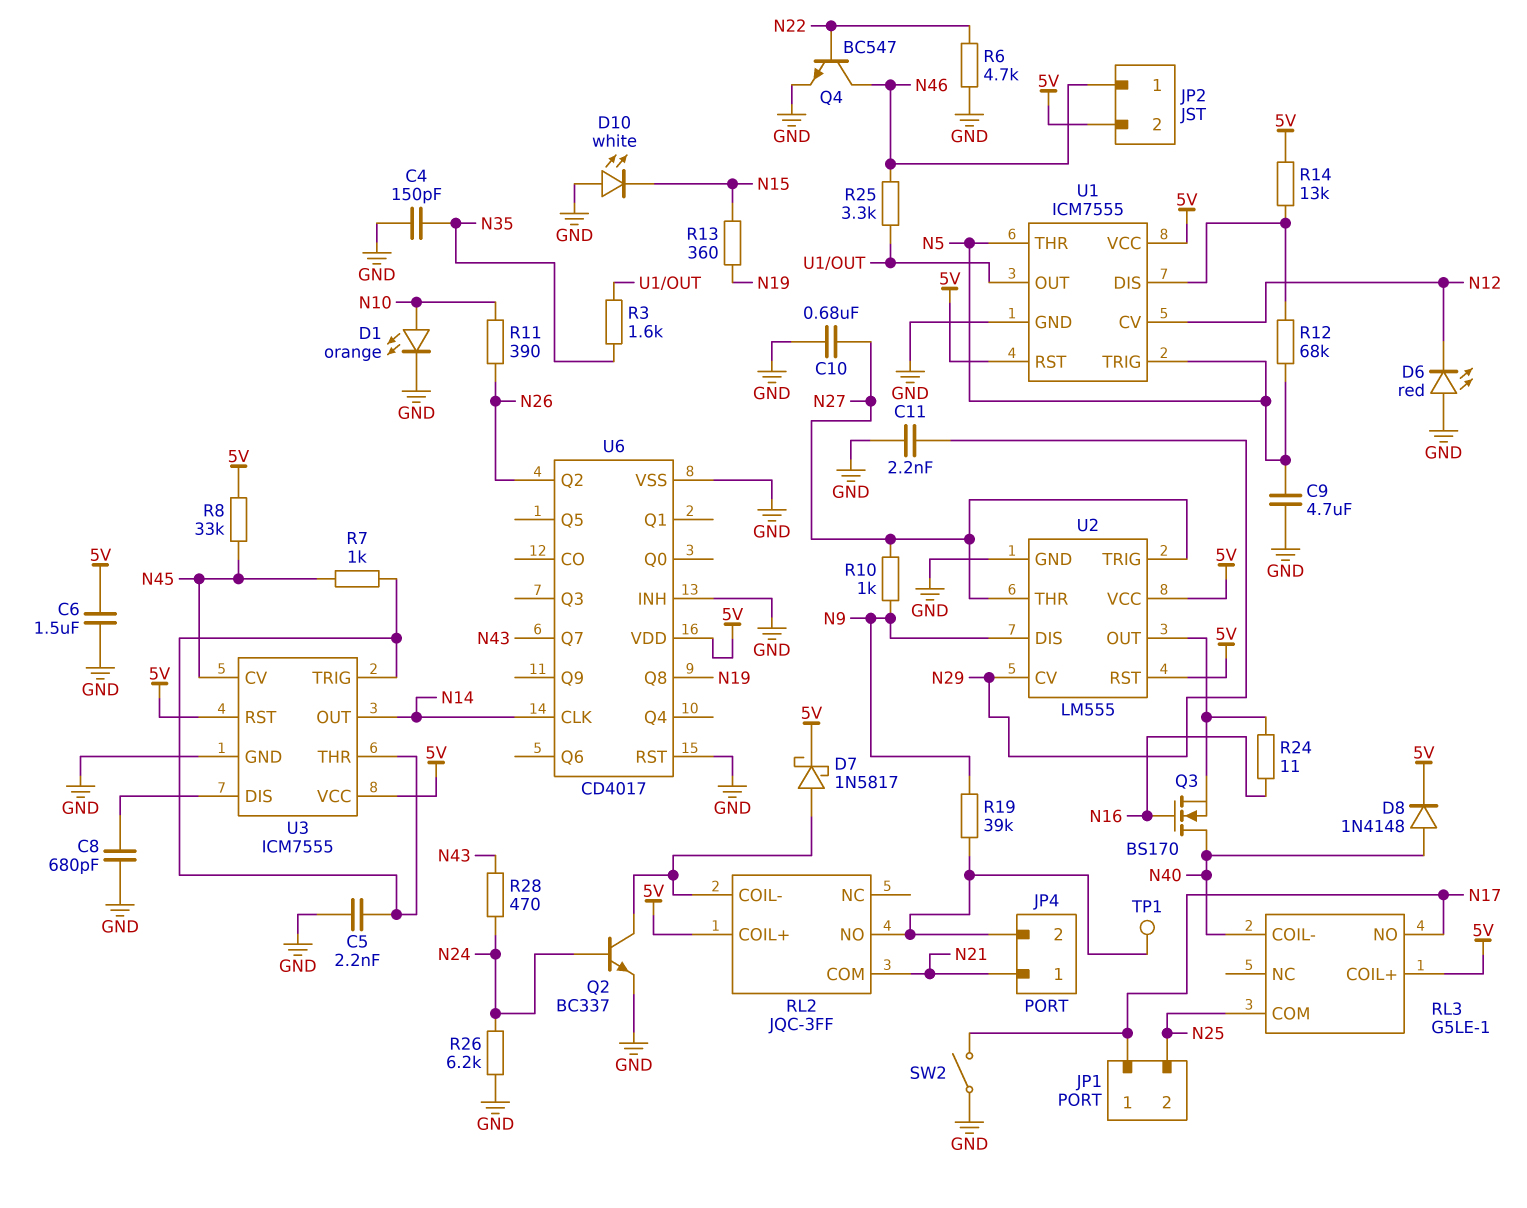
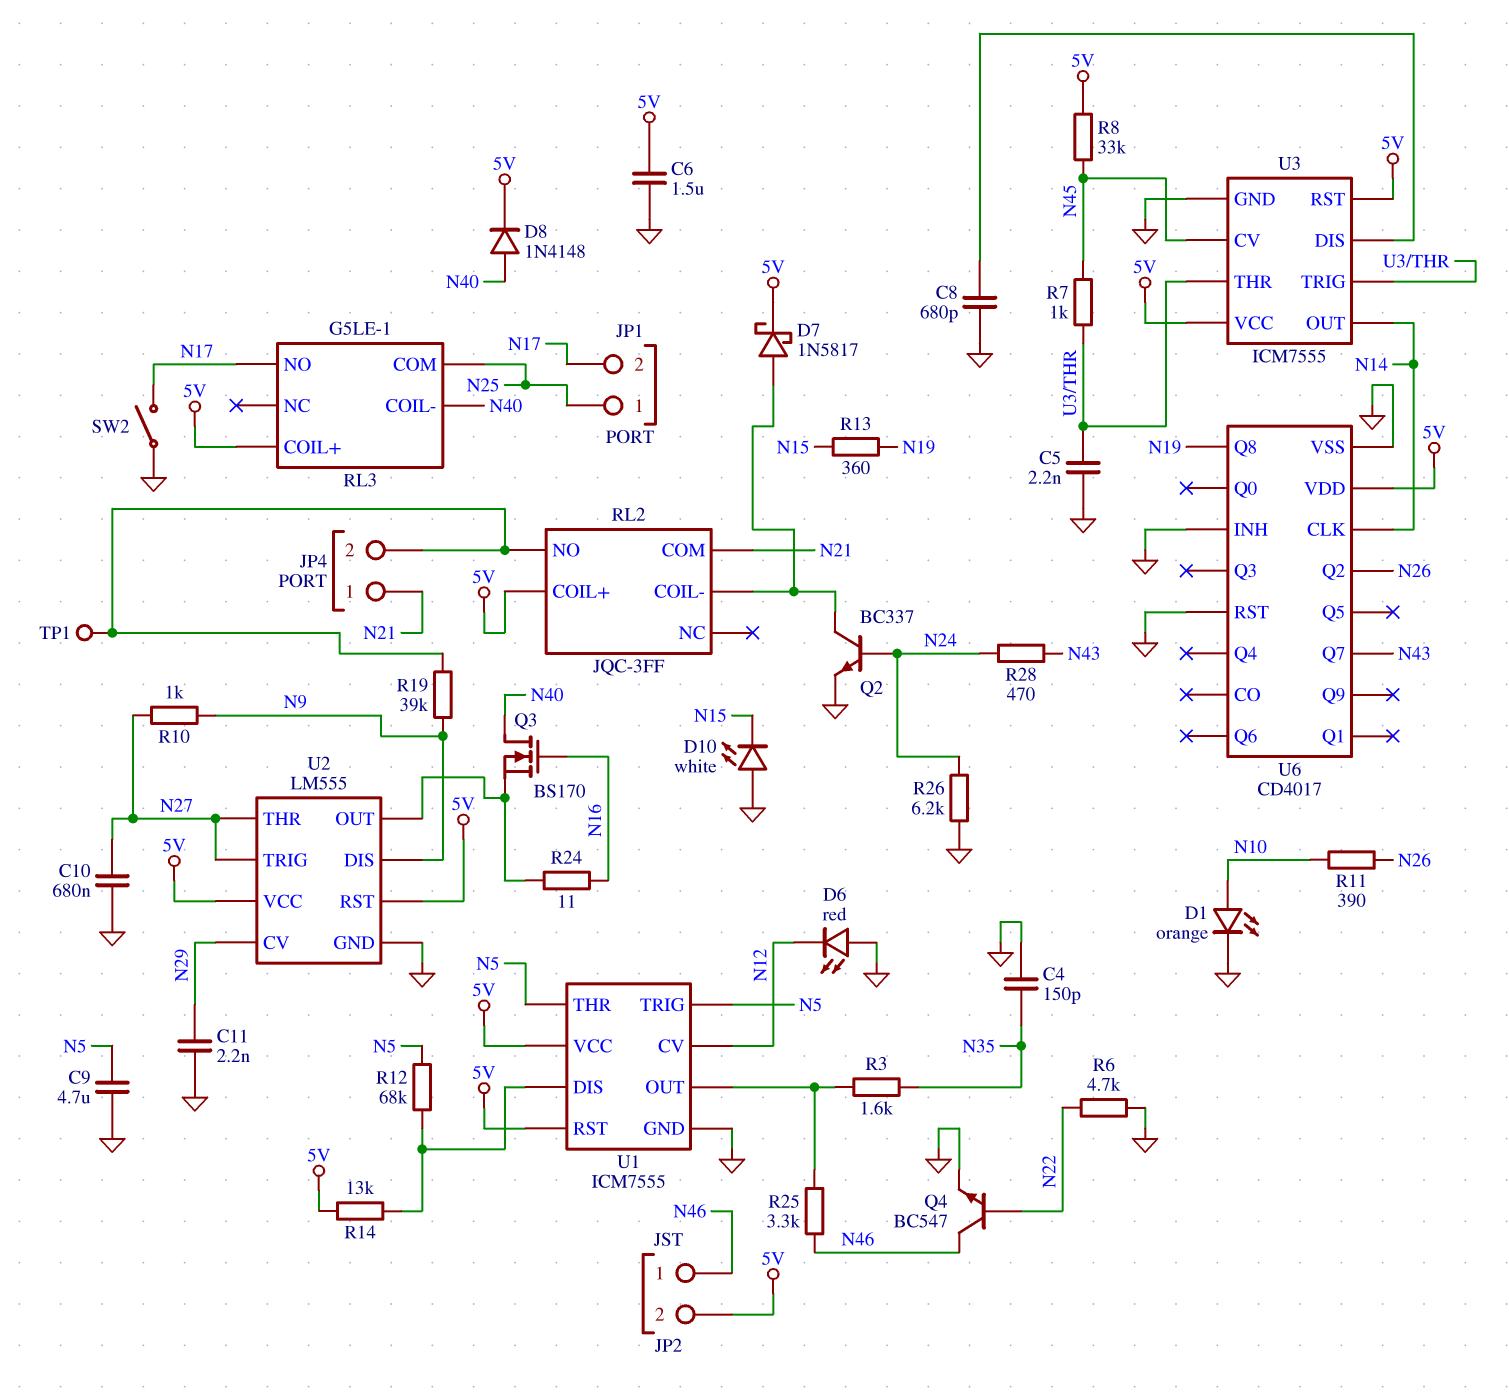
JP1 pin 1: N17 -> N25
JP1 pin 2: N25 -> N17

